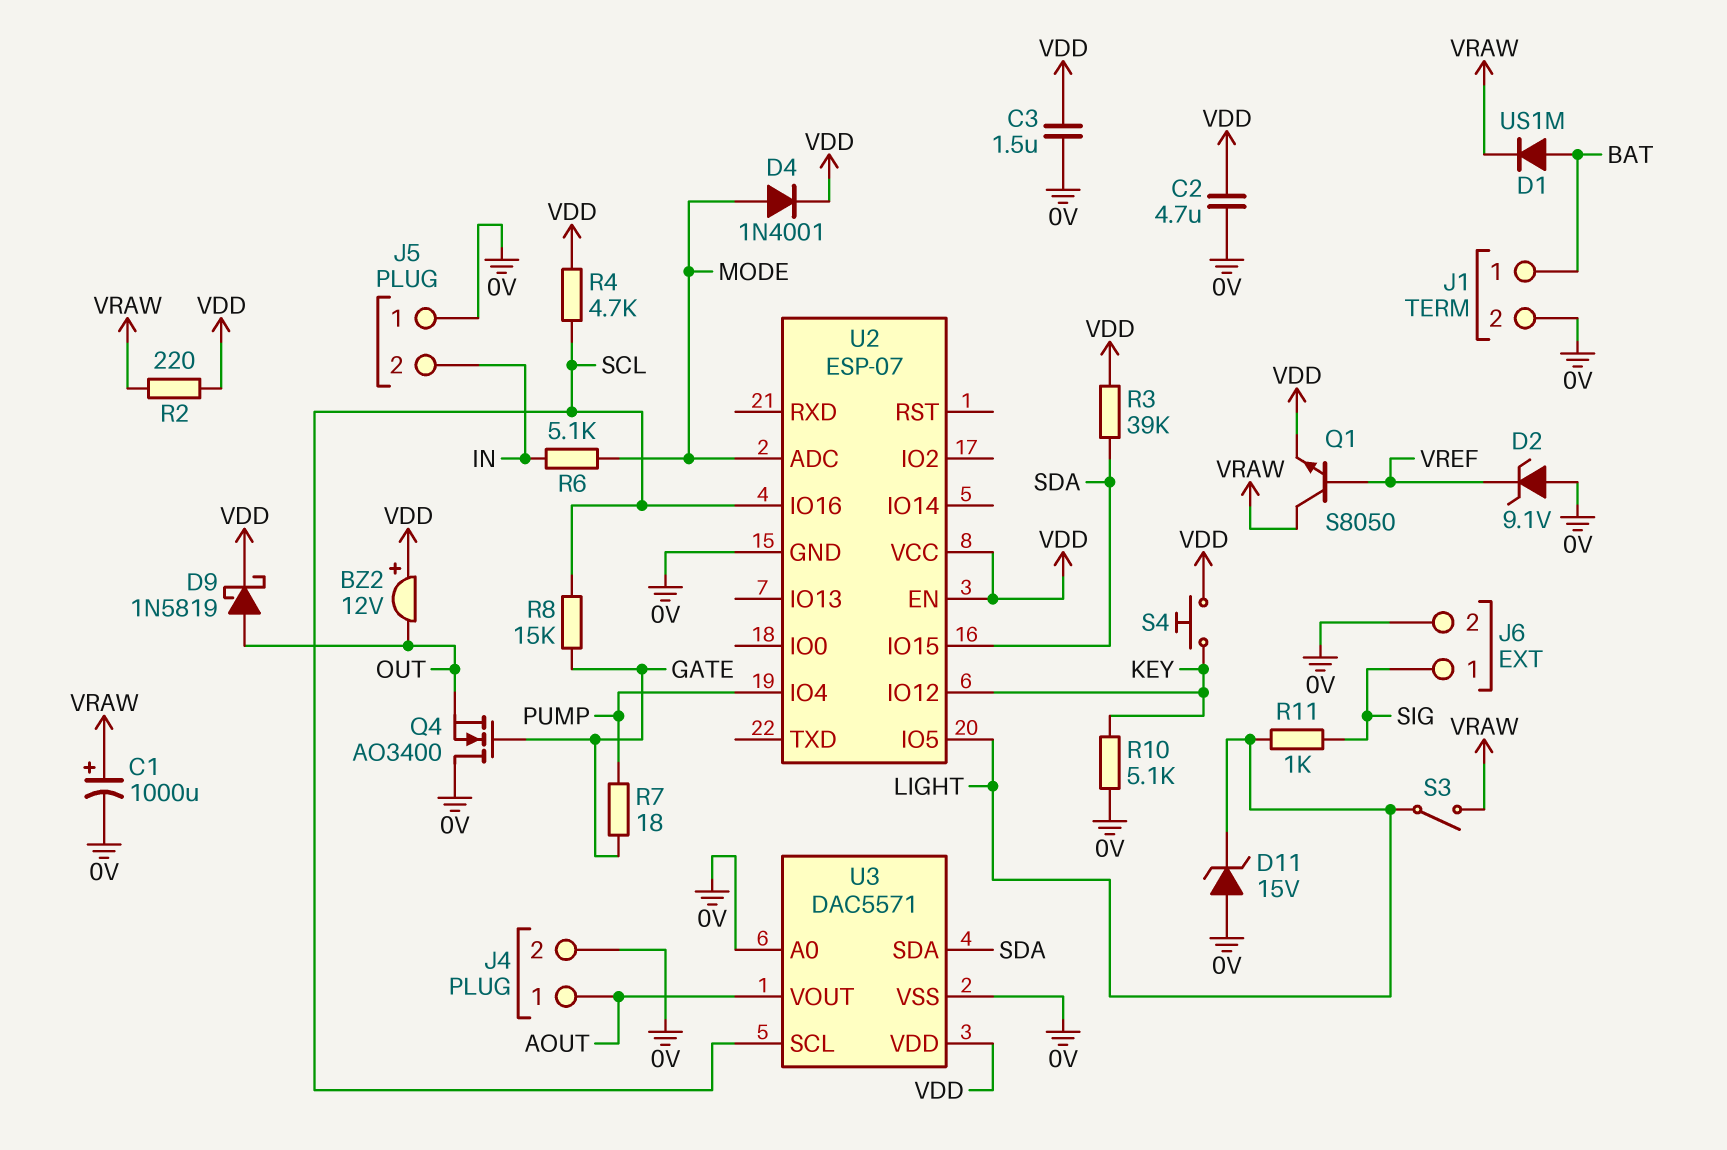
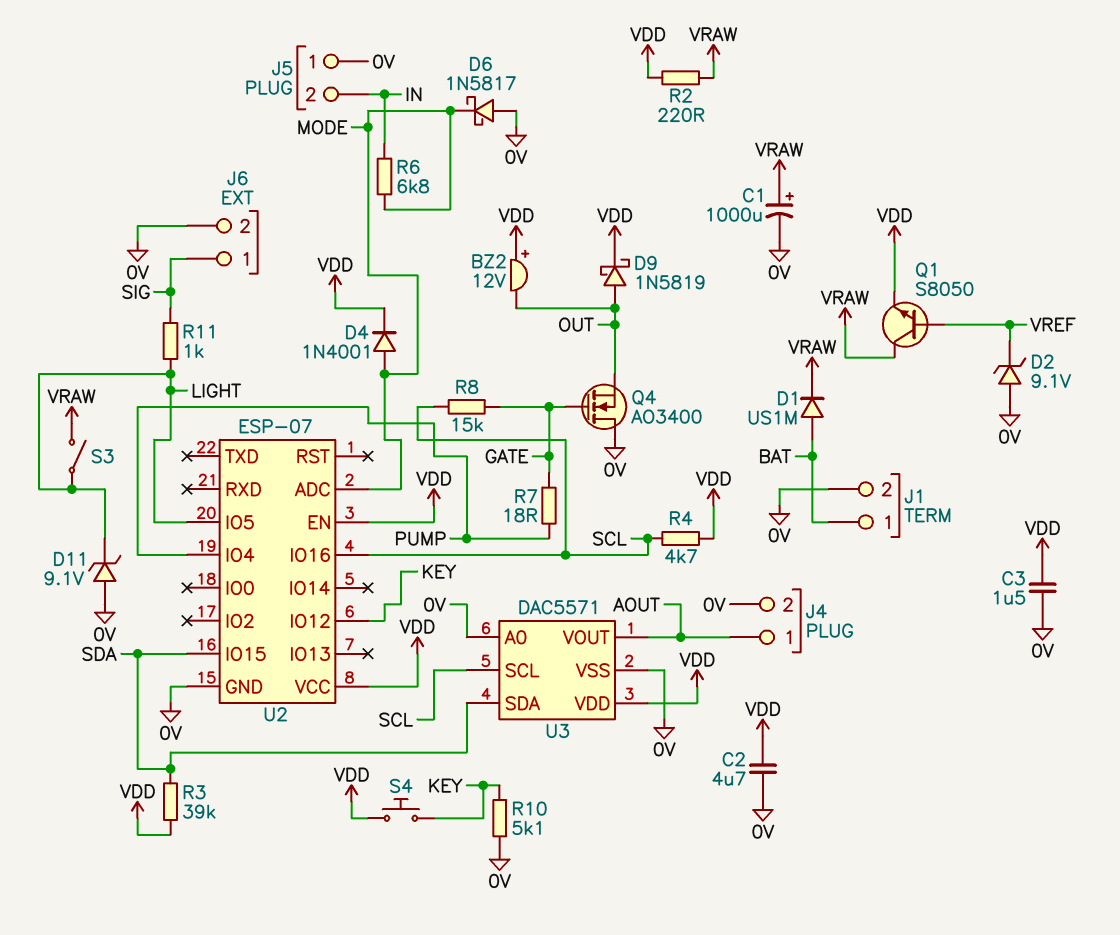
D6: none -> schottky 1N5817 (A 0V, K MODE)
D11: zener 15V (A 0V, K LIGHT) -> zener 9.1V (A 0V, K LIGHT)
R6: 5.1k (IN, MODE) -> 6.8k (IN, MODE)

